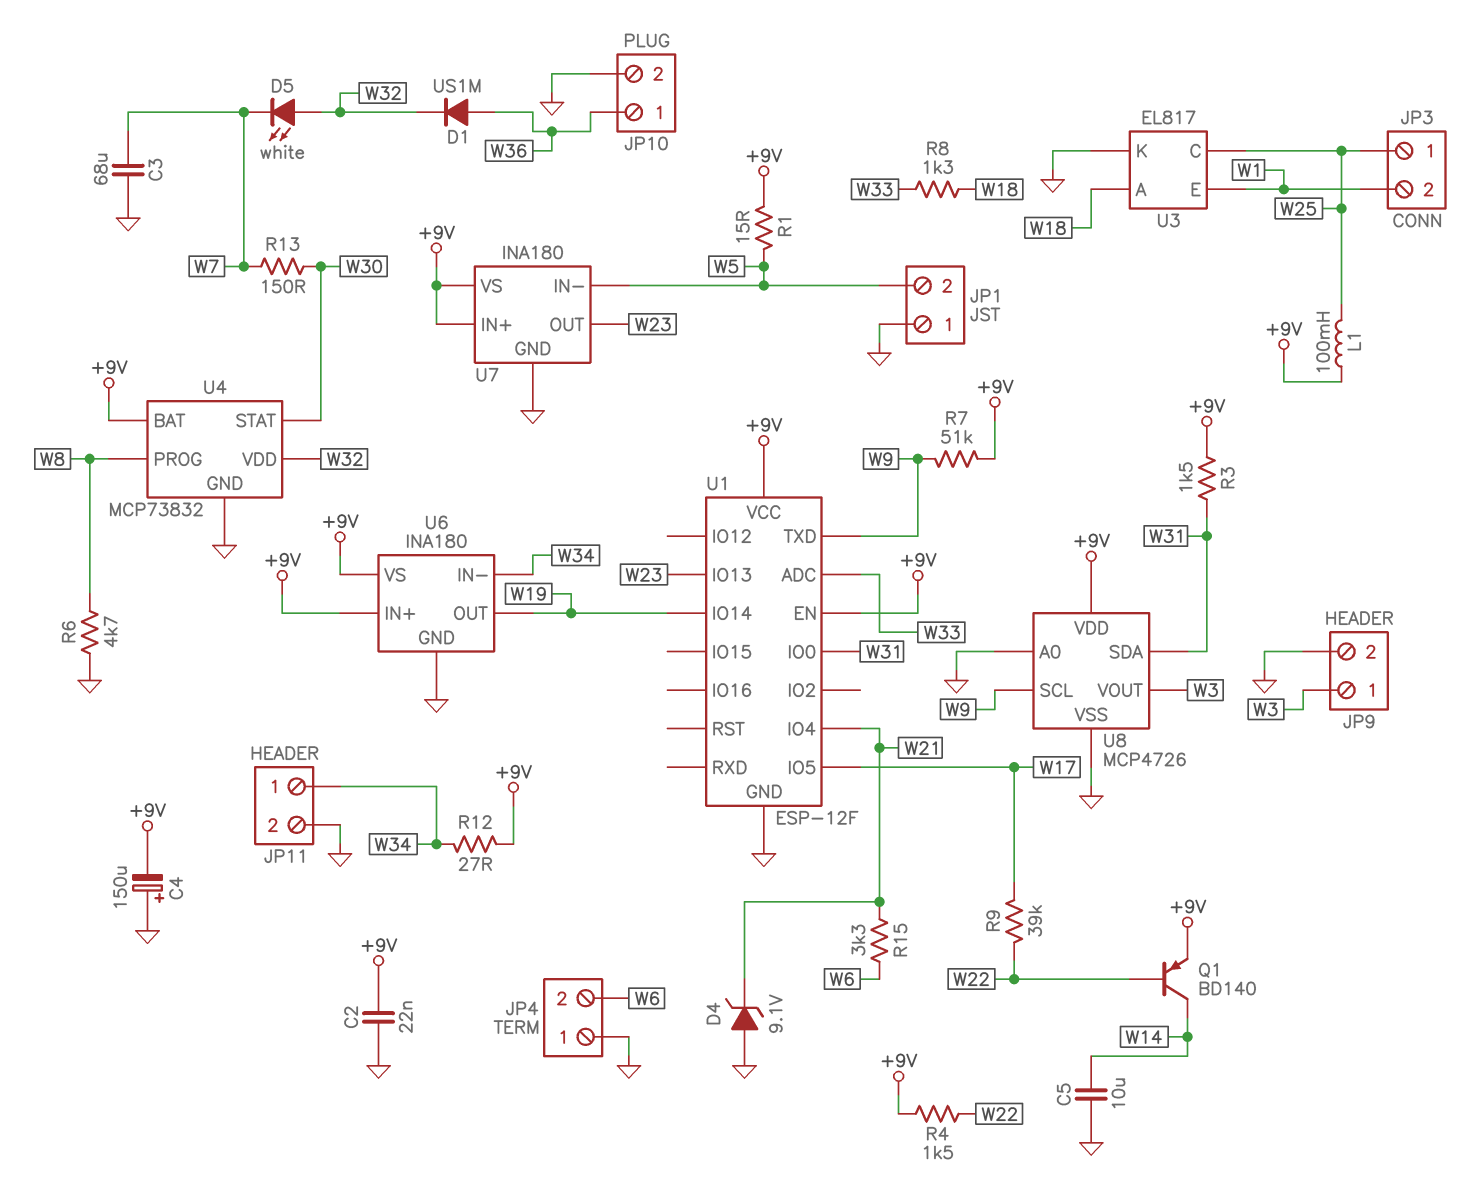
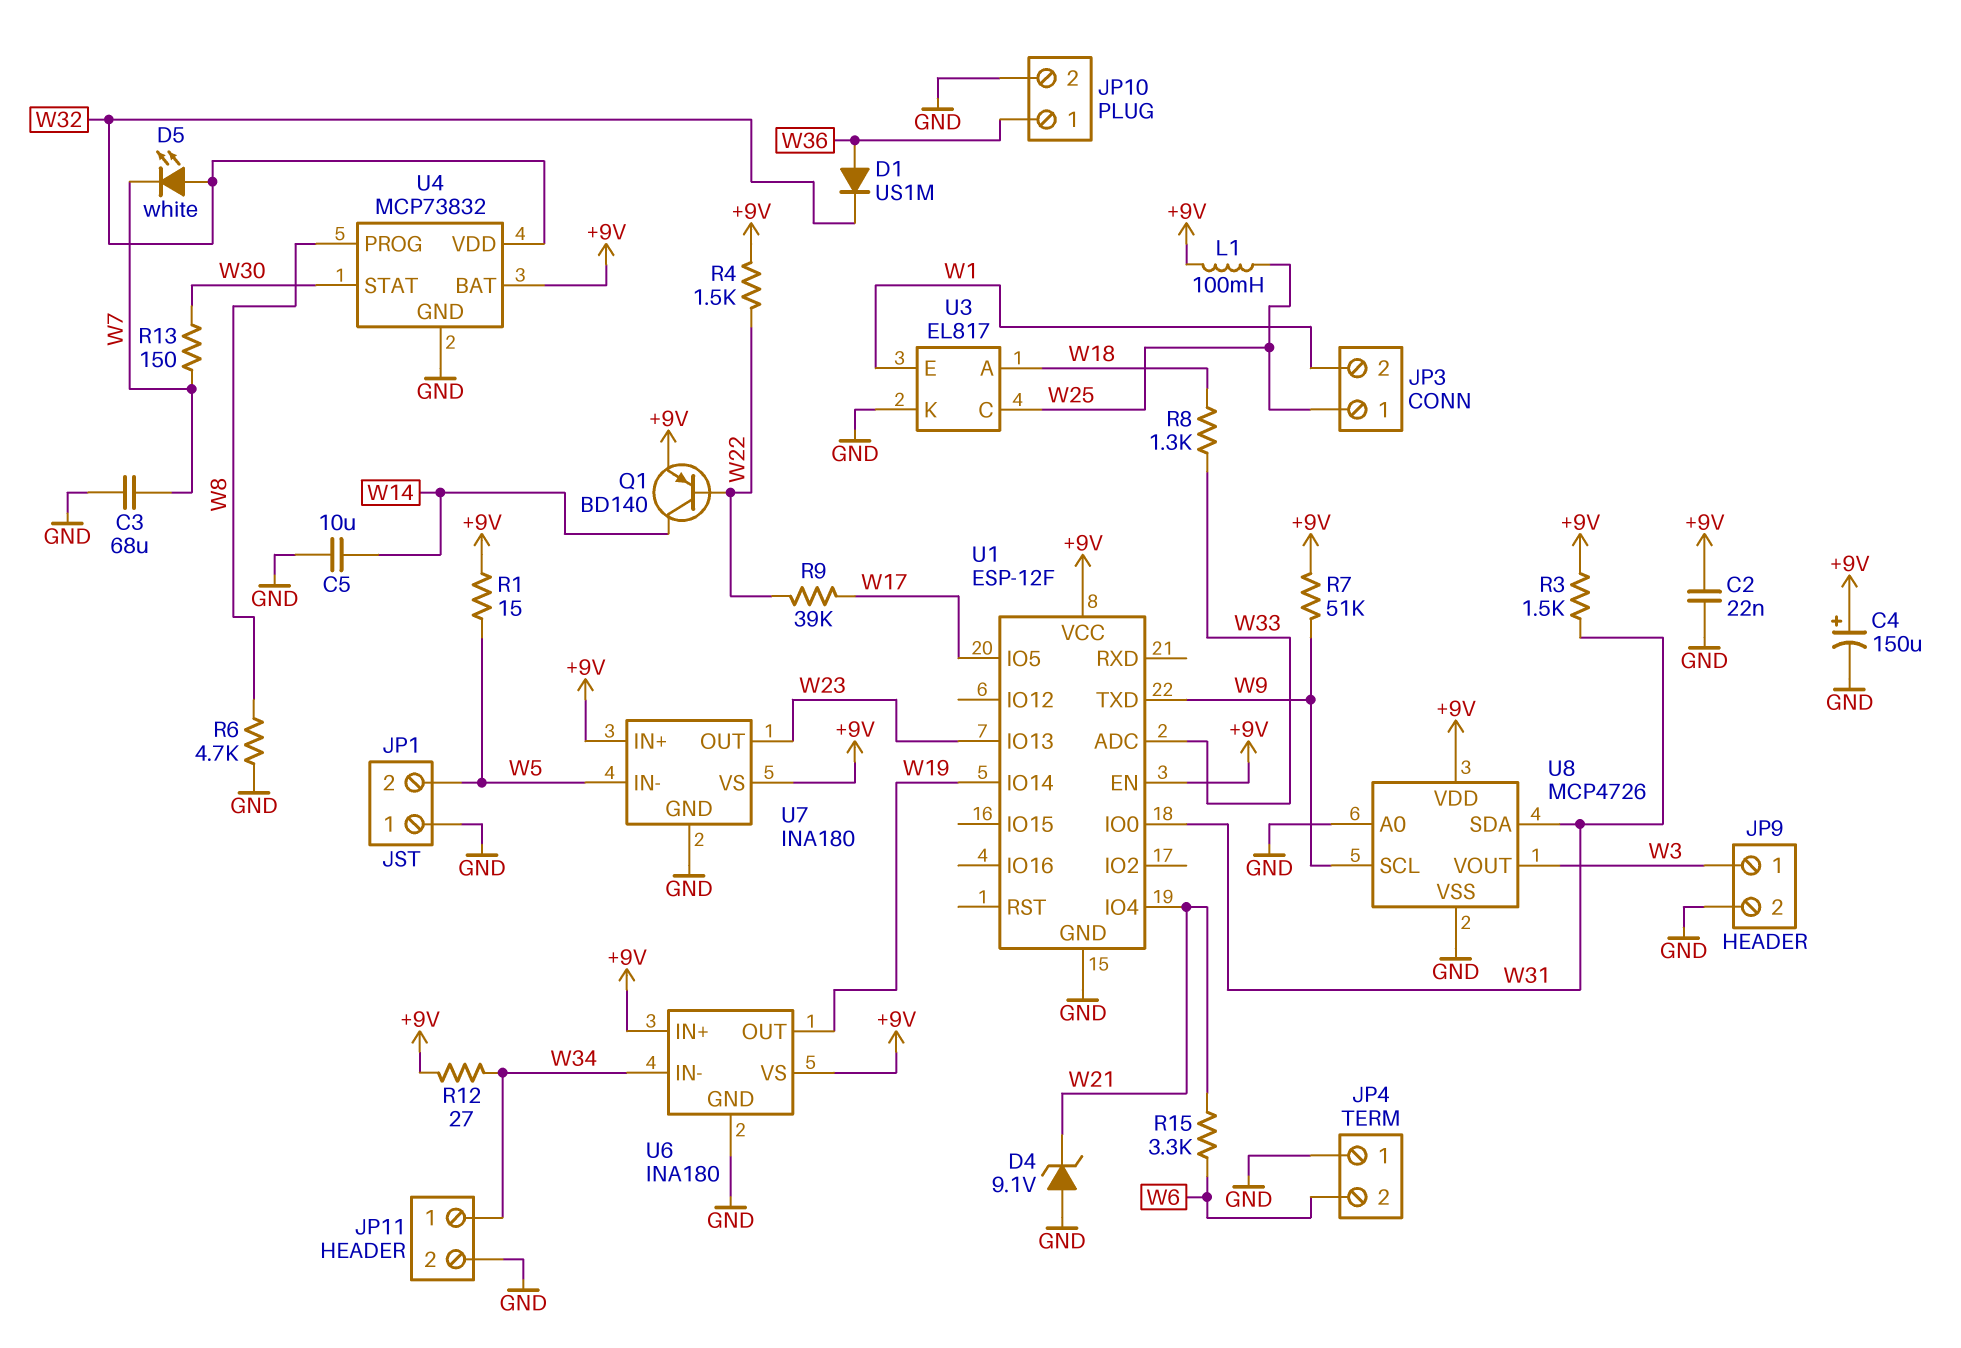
C4: 150uF (plus GND, minus +9V) -> 150uF (plus +9V, minus GND)

